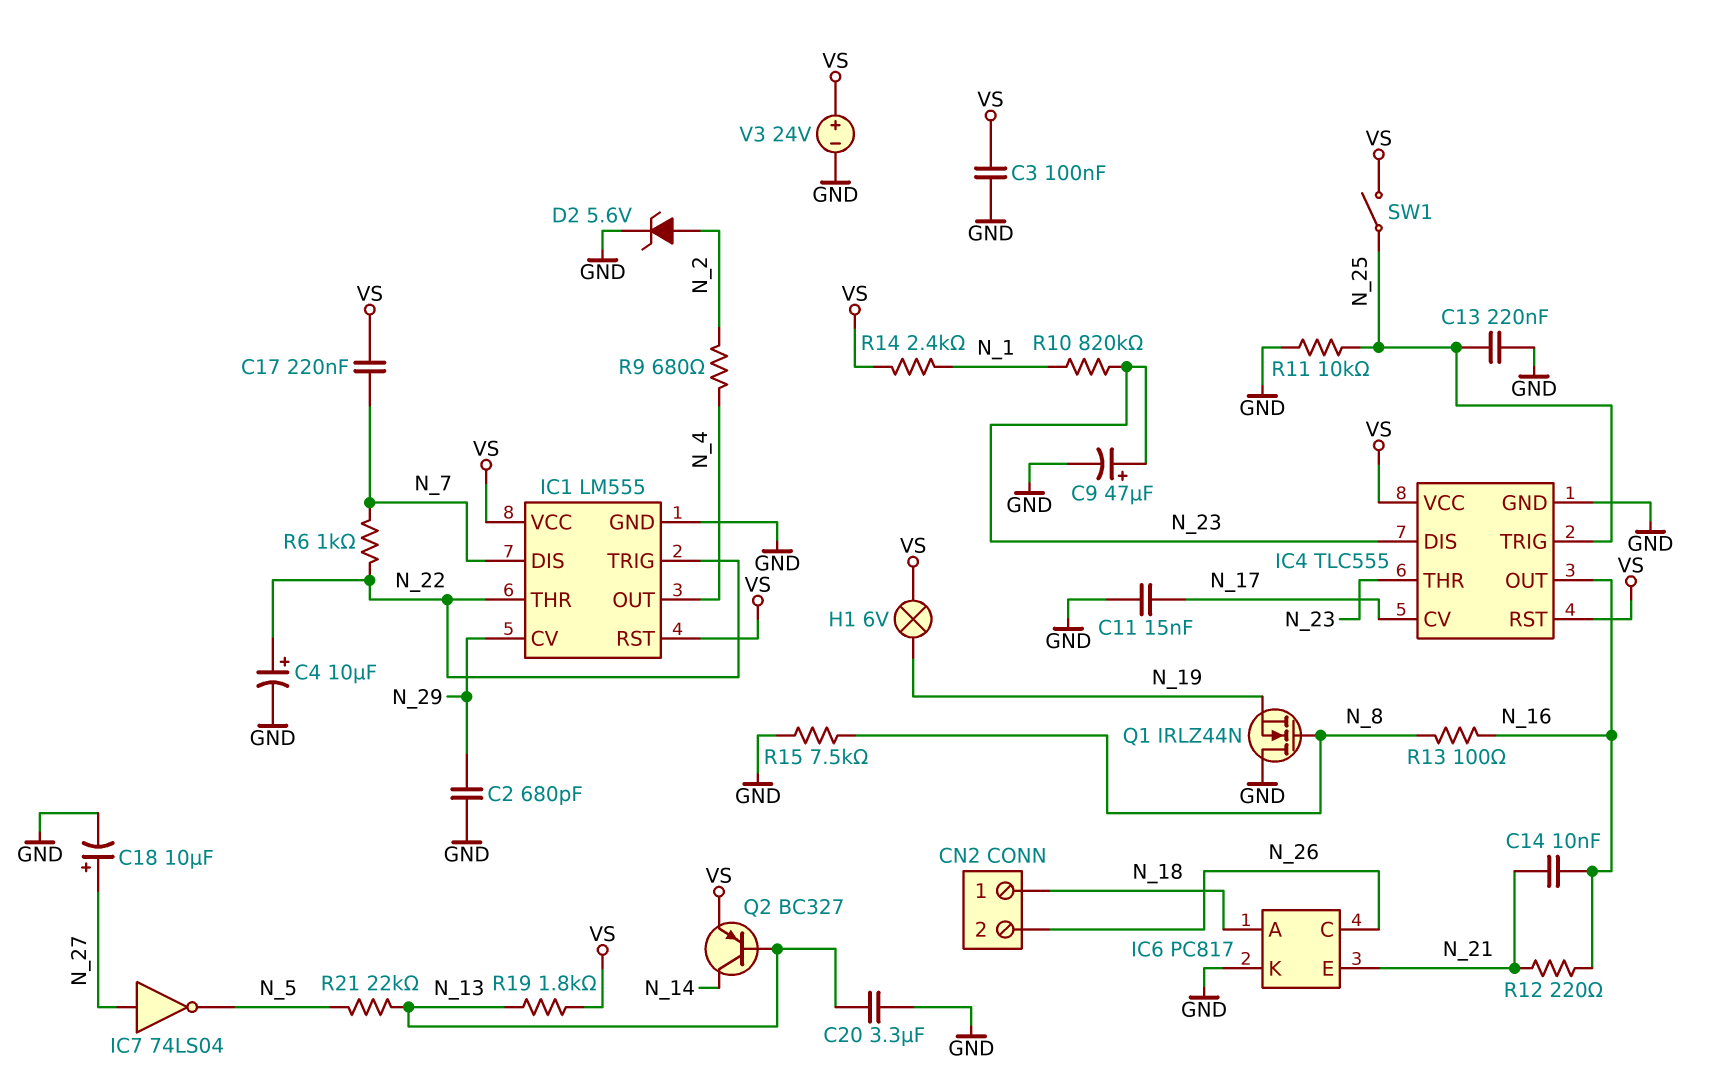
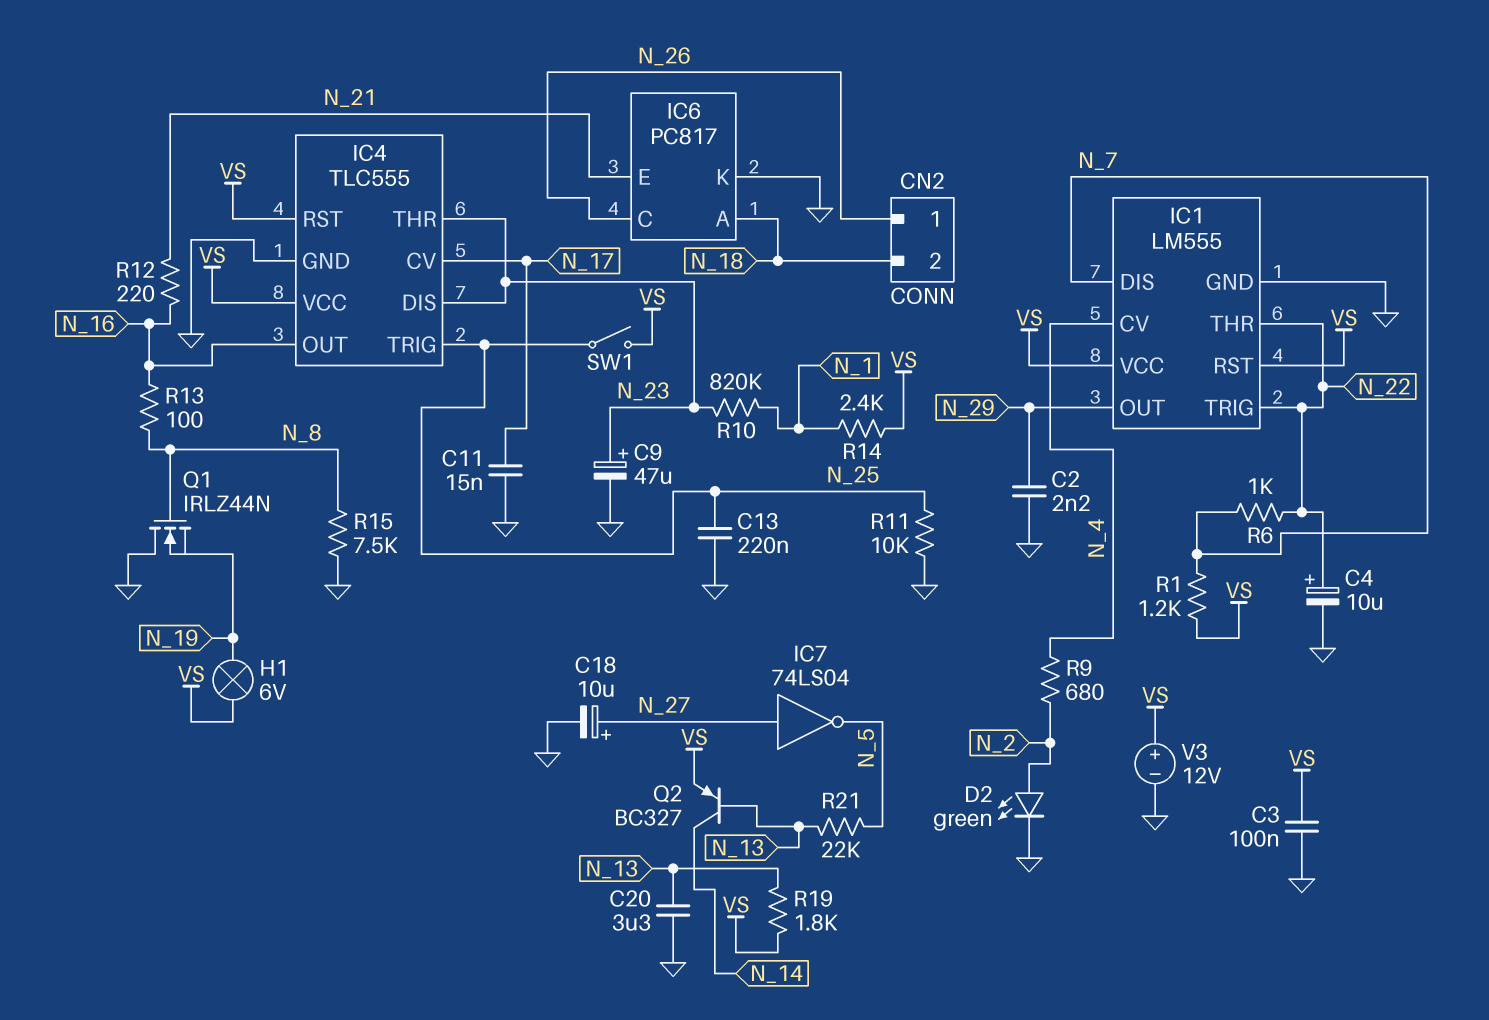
C2: 680pF (GND, N_29) -> 2.2nF (GND, N_29)
C14: 10nF (N_16, N_21) -> none
C17: 220nF (N_7, VS) -> none
CN2 pin 1: N_18 -> N_26
CN2 pin 2: N_26 -> N_18
D2: zener 5.6V (A N_2, K GND) -> LED green (A N_2, K GND)
IC1 pin CV: N_29 -> N_4
IC1 pin OUT: N_4 -> N_29
R1: none -> 1.2k (N_7, VS)
V3: 24V (plus VS, minus GND) -> 12V (plus VS, minus GND)

